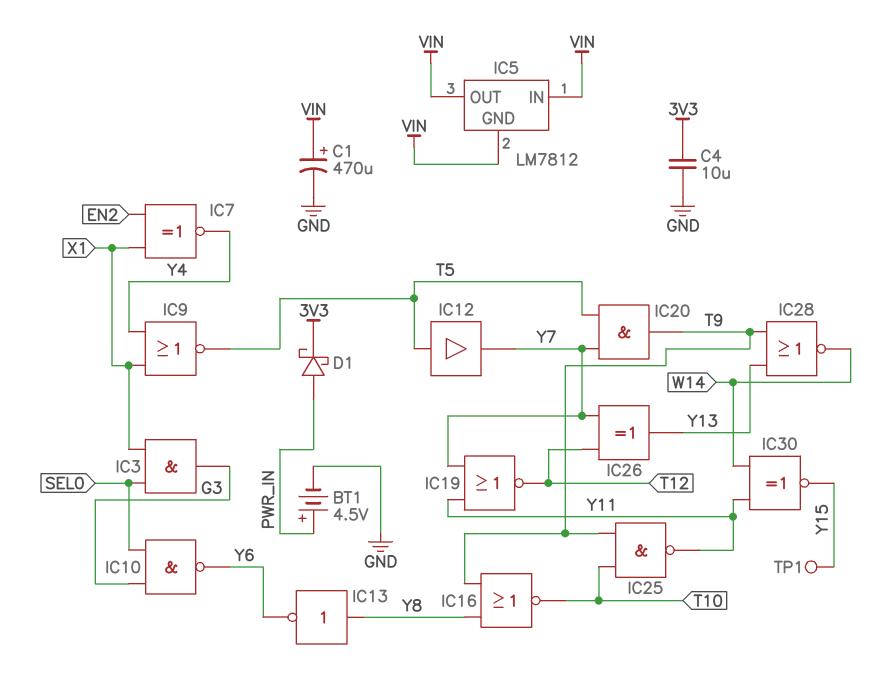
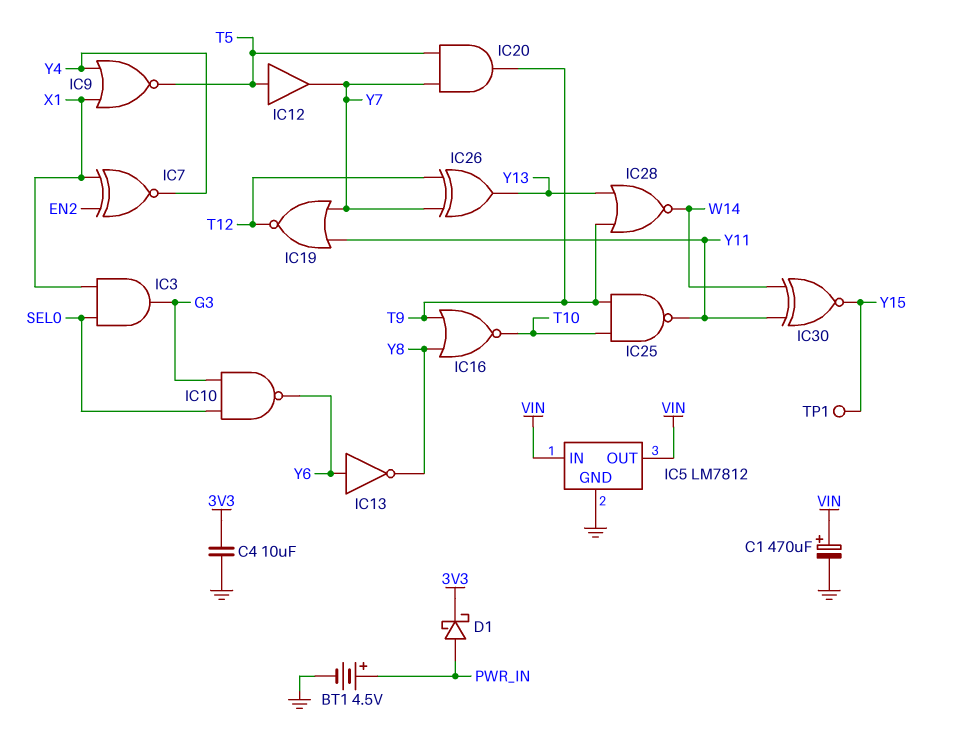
IC5 pin GND: VIN -> GND
IC13: NOT (in Y8, out Y6) -> NOT (in Y6, out Y8)

